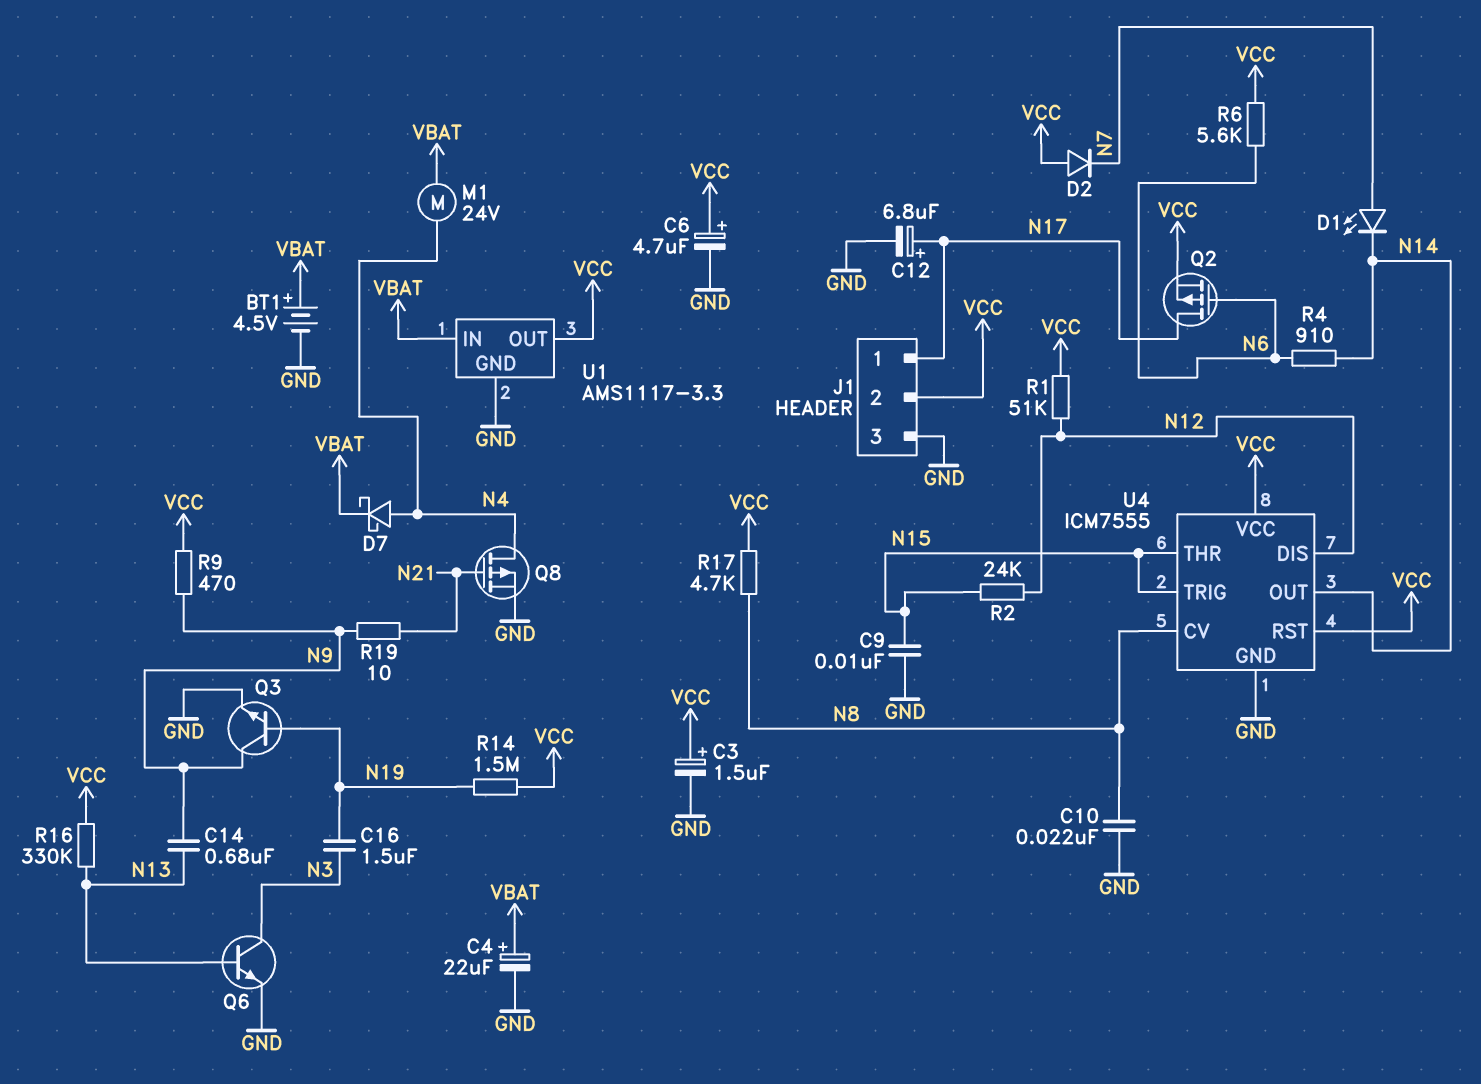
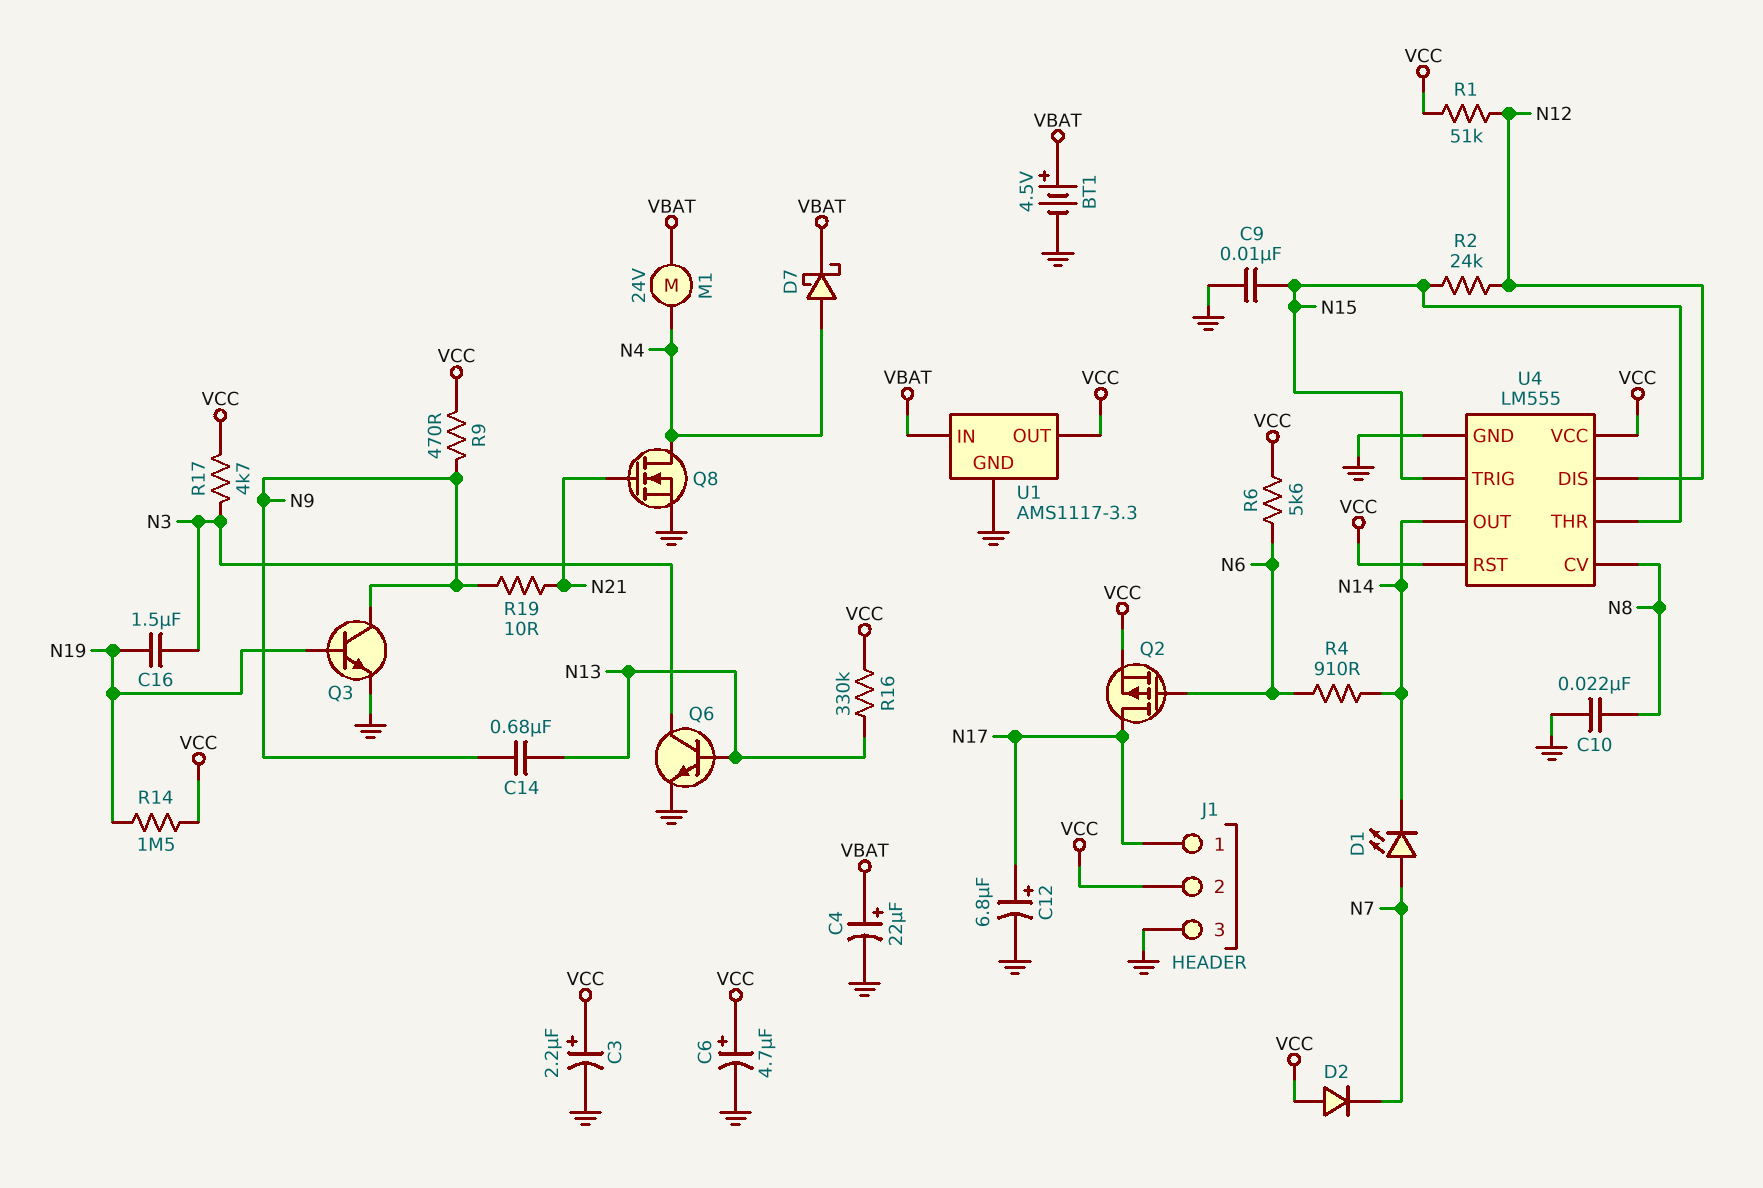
C3: 1.5uF (plus VCC, minus GND) -> 2.2uF (plus VCC, minus GND)
Q8: PMOS (G N21, D N4, S GND) -> NMOS (G N21, D N4, S GND)
R17: 4.7k (N8, VCC) -> 4.7k (N3, VCC)
U4: ICM7555 -> LM555

